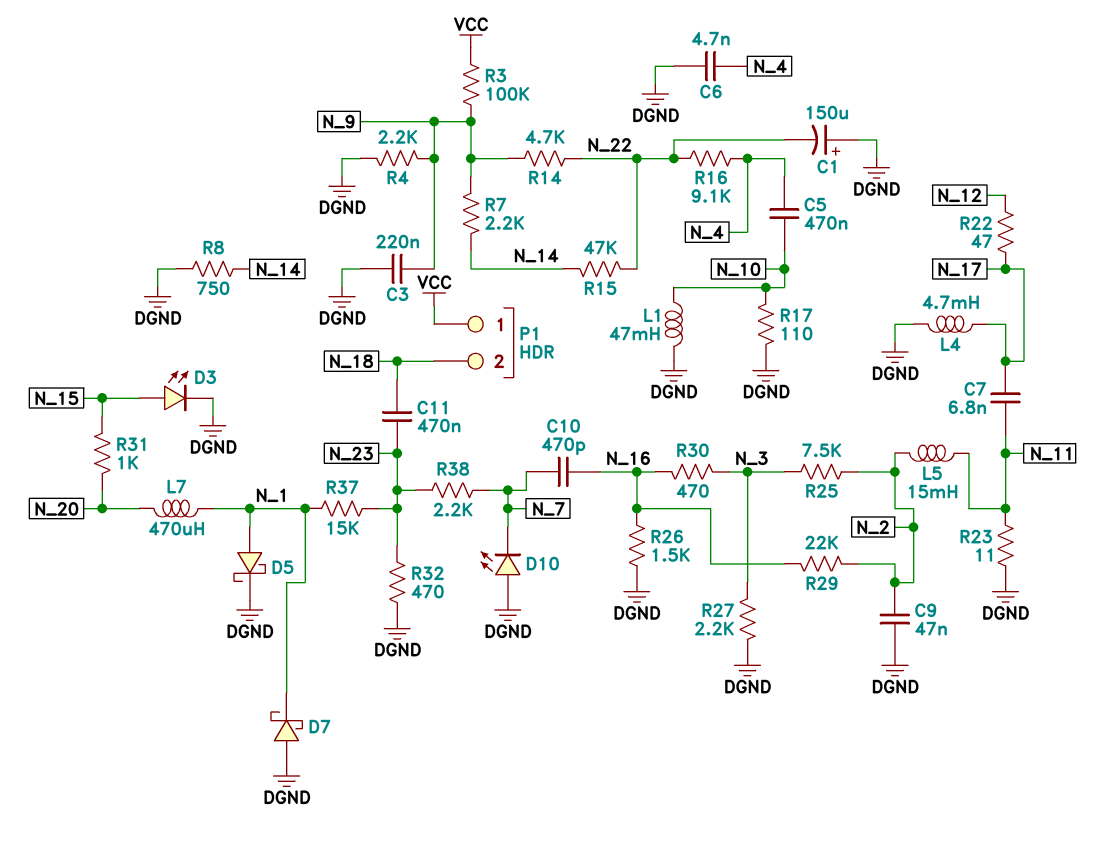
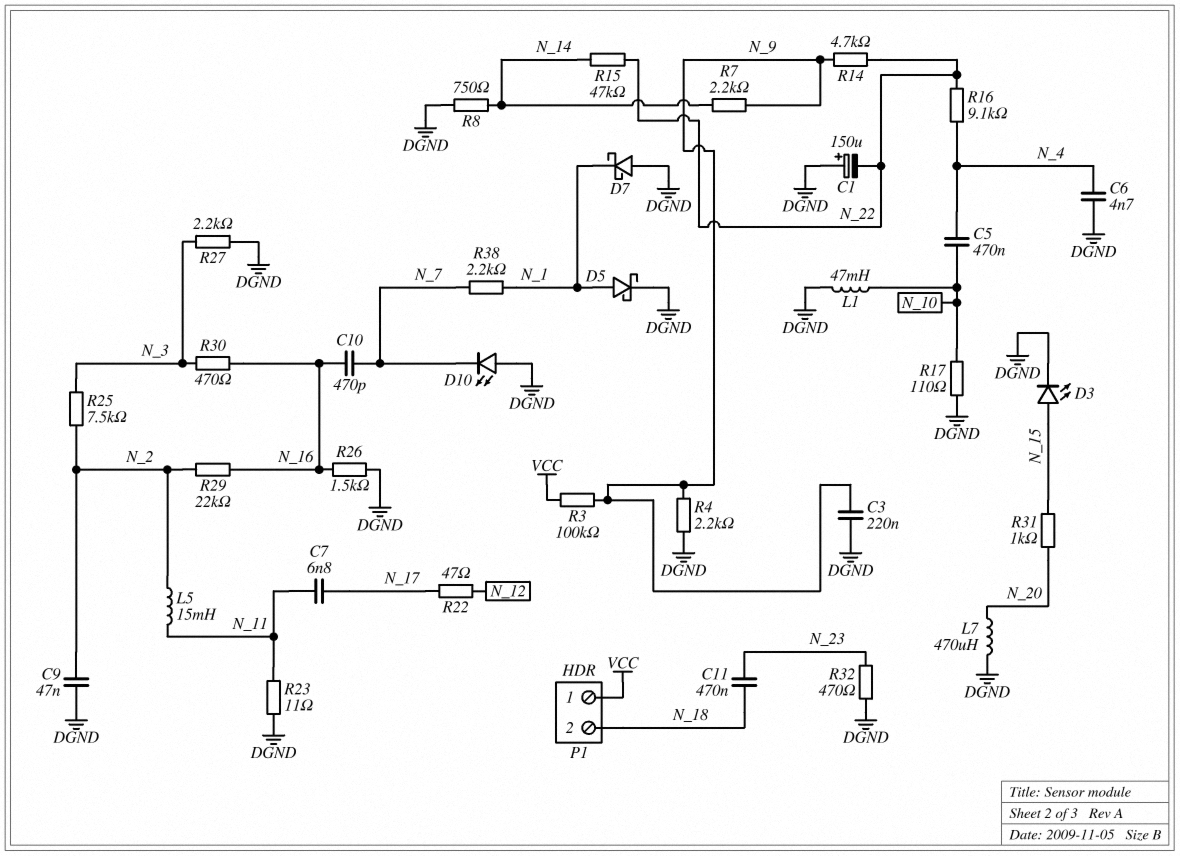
L4: 4.7mH (DGND, N_17) -> none
L7: 470uH (N_1, N_20) -> 470uH (DGND, N_20)
R37: 15k (N_1, N_23) -> none
R38: 2.2k (N_7, N_23) -> 2.2k (N_1, N_7)

